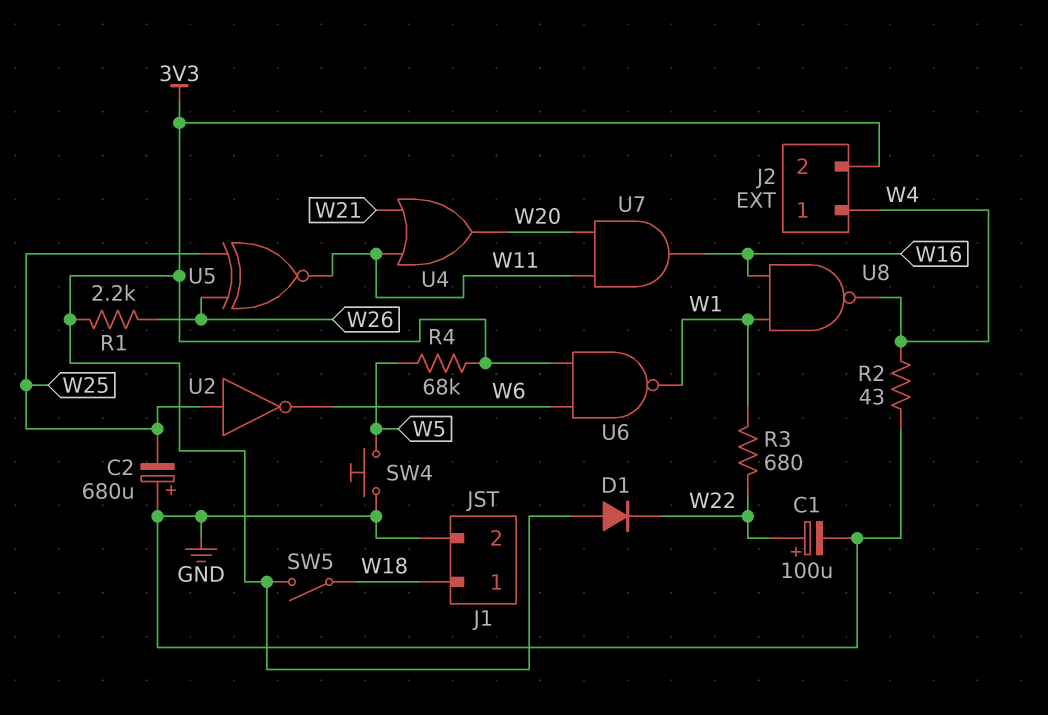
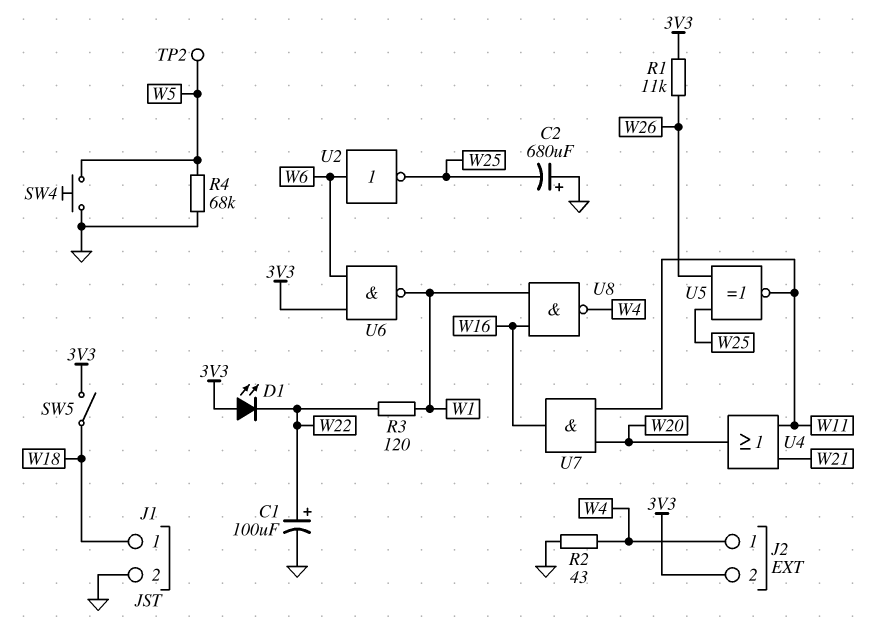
D1: diode (A 3V3, K W22) -> LED (A 3V3, K W22)
R1: 2.2k (3V3, W26) -> 11k (3V3, W26)
R3: 680 (W1, W22) -> 120 (W1, W22)
R4: 68k (3V3, W5) -> 68k (GND, W5)
TP2: none -> test point (W5)
U2: NOT (in W25, out W6) -> NOT (in W6, out W25)

